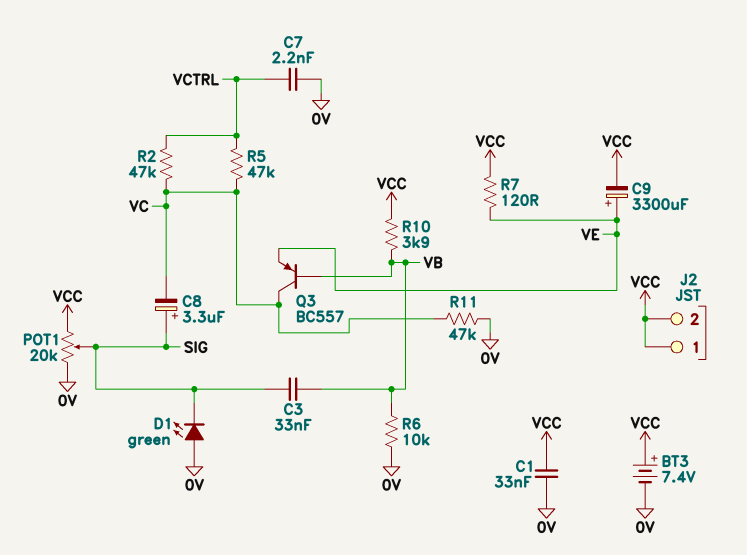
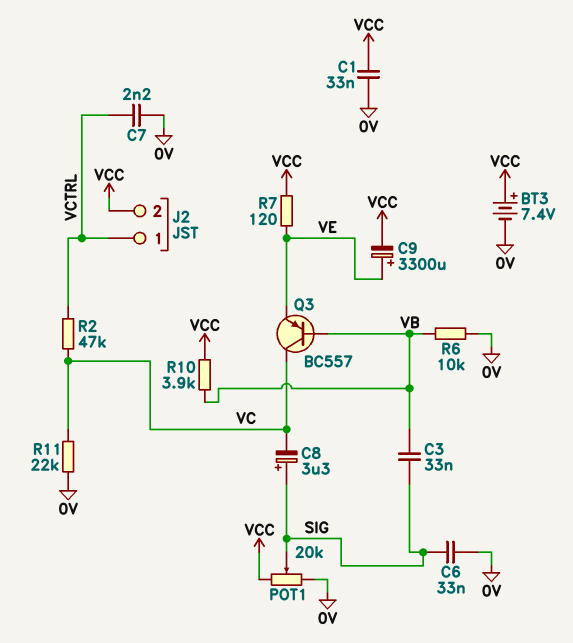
C6: none -> 33nF (0V, SIG)
D1: LED green (A 0V, K SIG) -> none
J2 pin 1: VCC -> VCTRL
R5: 47k (VC, VCTRL) -> none
R11: 47k (0V, VC) -> 22k (0V, VC)

